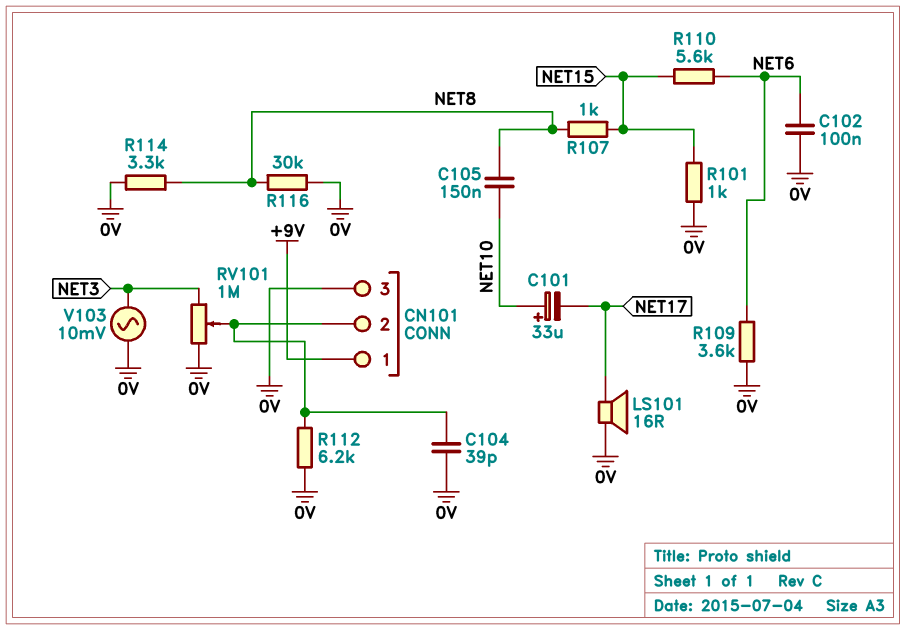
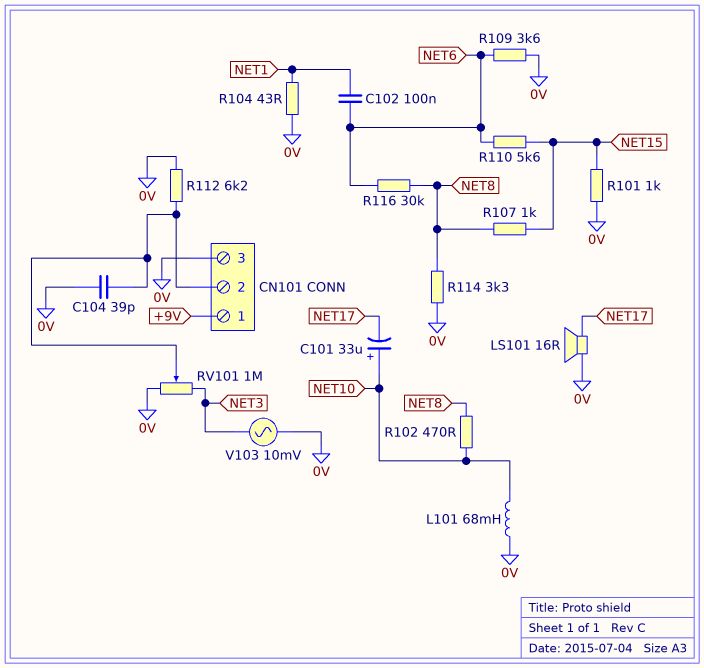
C102: 100nF (0V, NET6) -> 100nF (NET1, NET6)
C105: 150nF (NET8, NET10) -> none
L101: none -> 68mH (0V, NET10)
R102: none -> 470 (NET8, NET10)
R104: none -> 43 (0V, NET1)
R116: 30k (0V, NET8) -> 30k (NET6, NET8)

